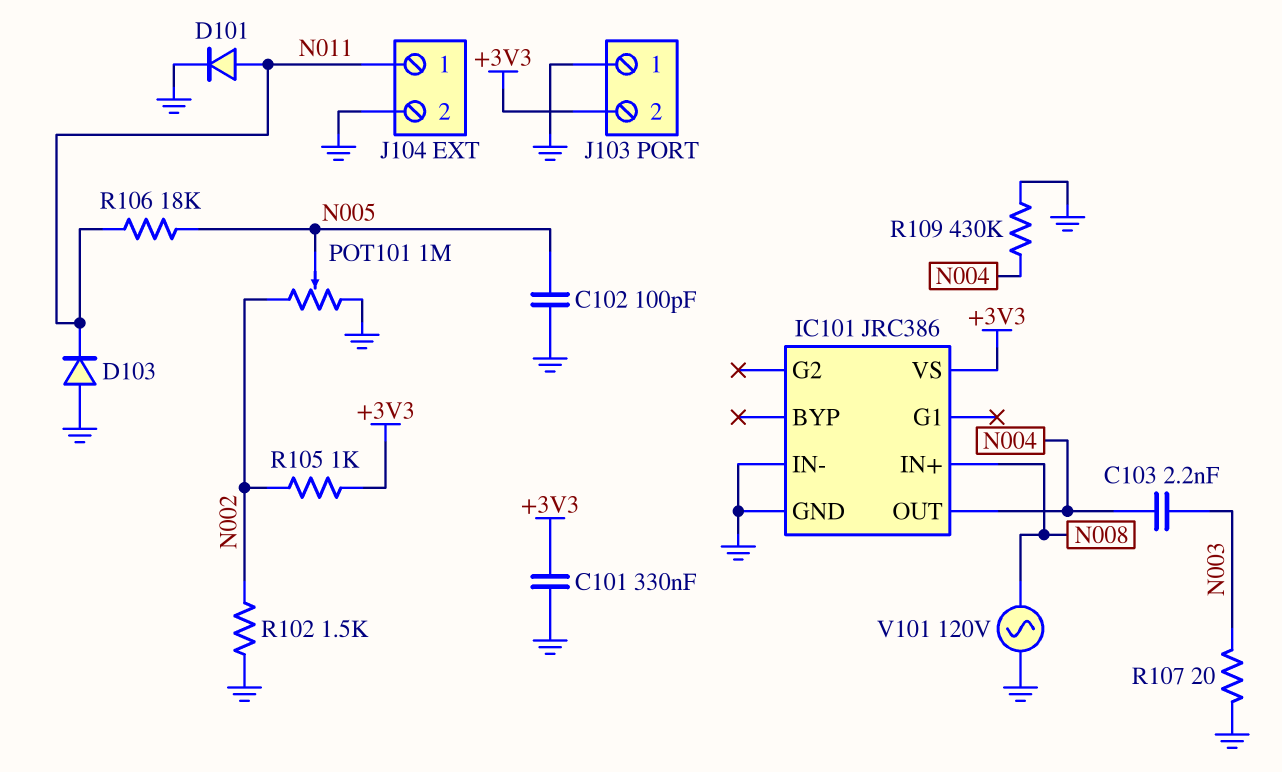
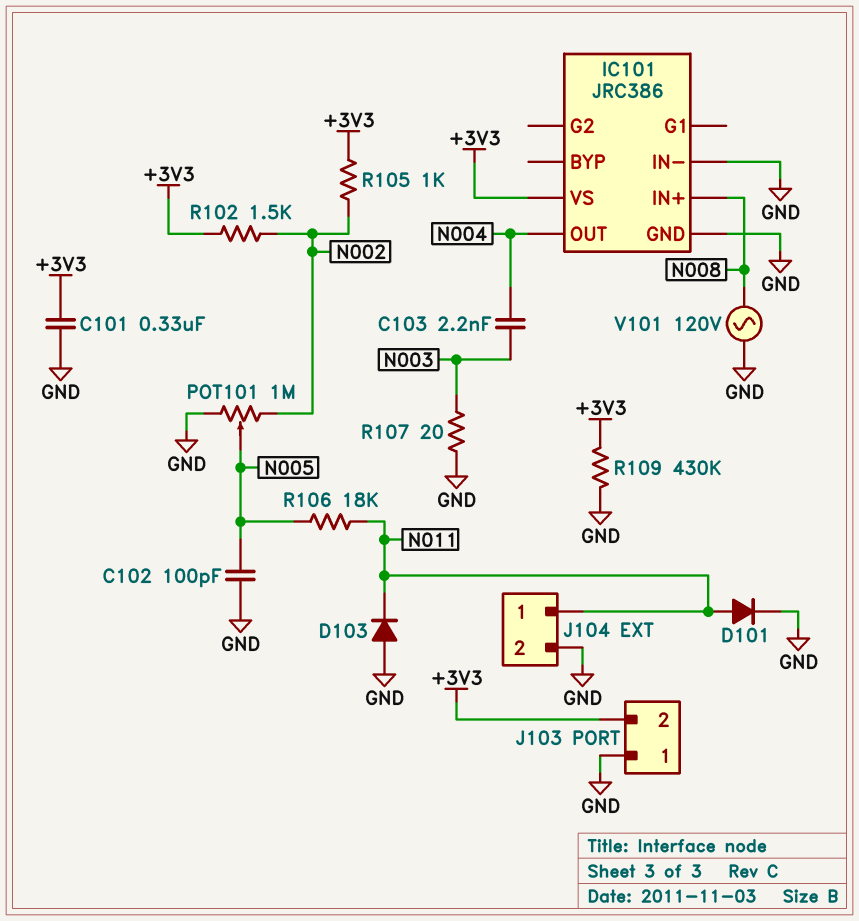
R102: 1.5k (GND, N002) -> 1.5k (+3V3, N002)
R109: 430k (GND, N004) -> 430k (+3V3, GND)

